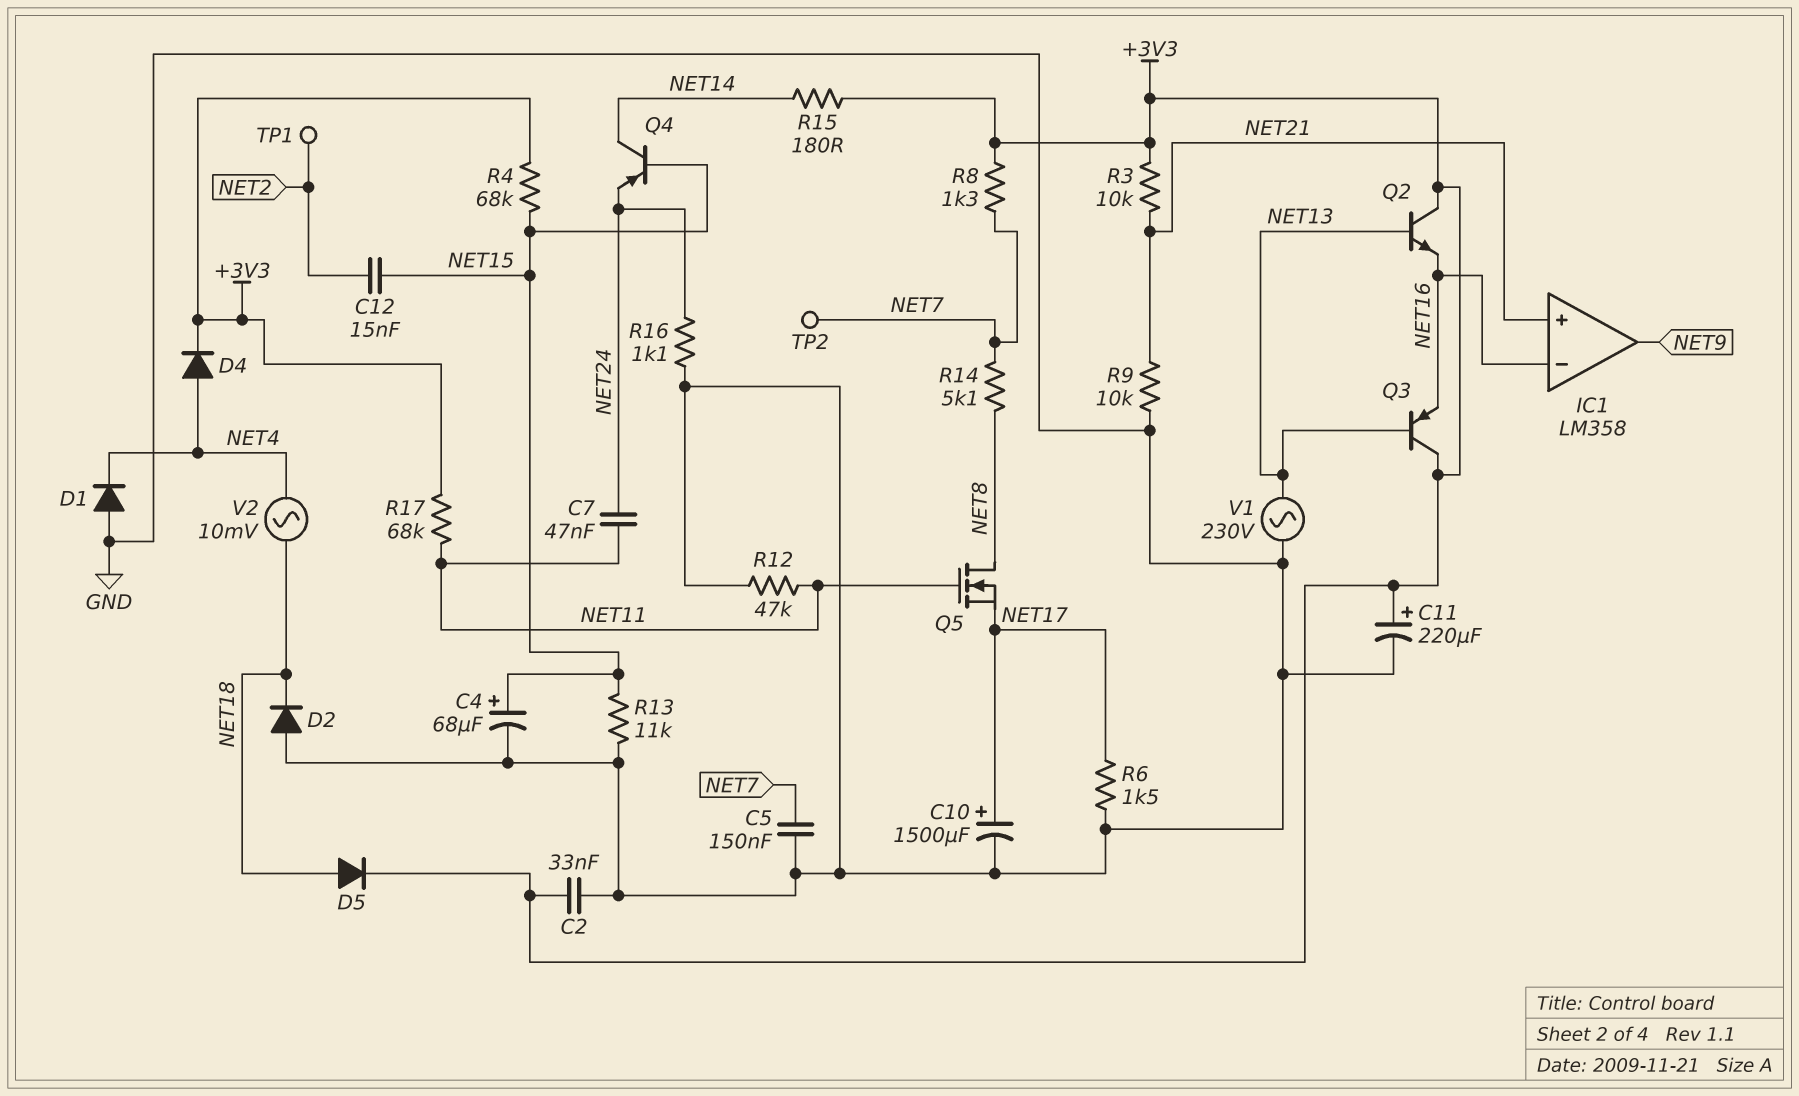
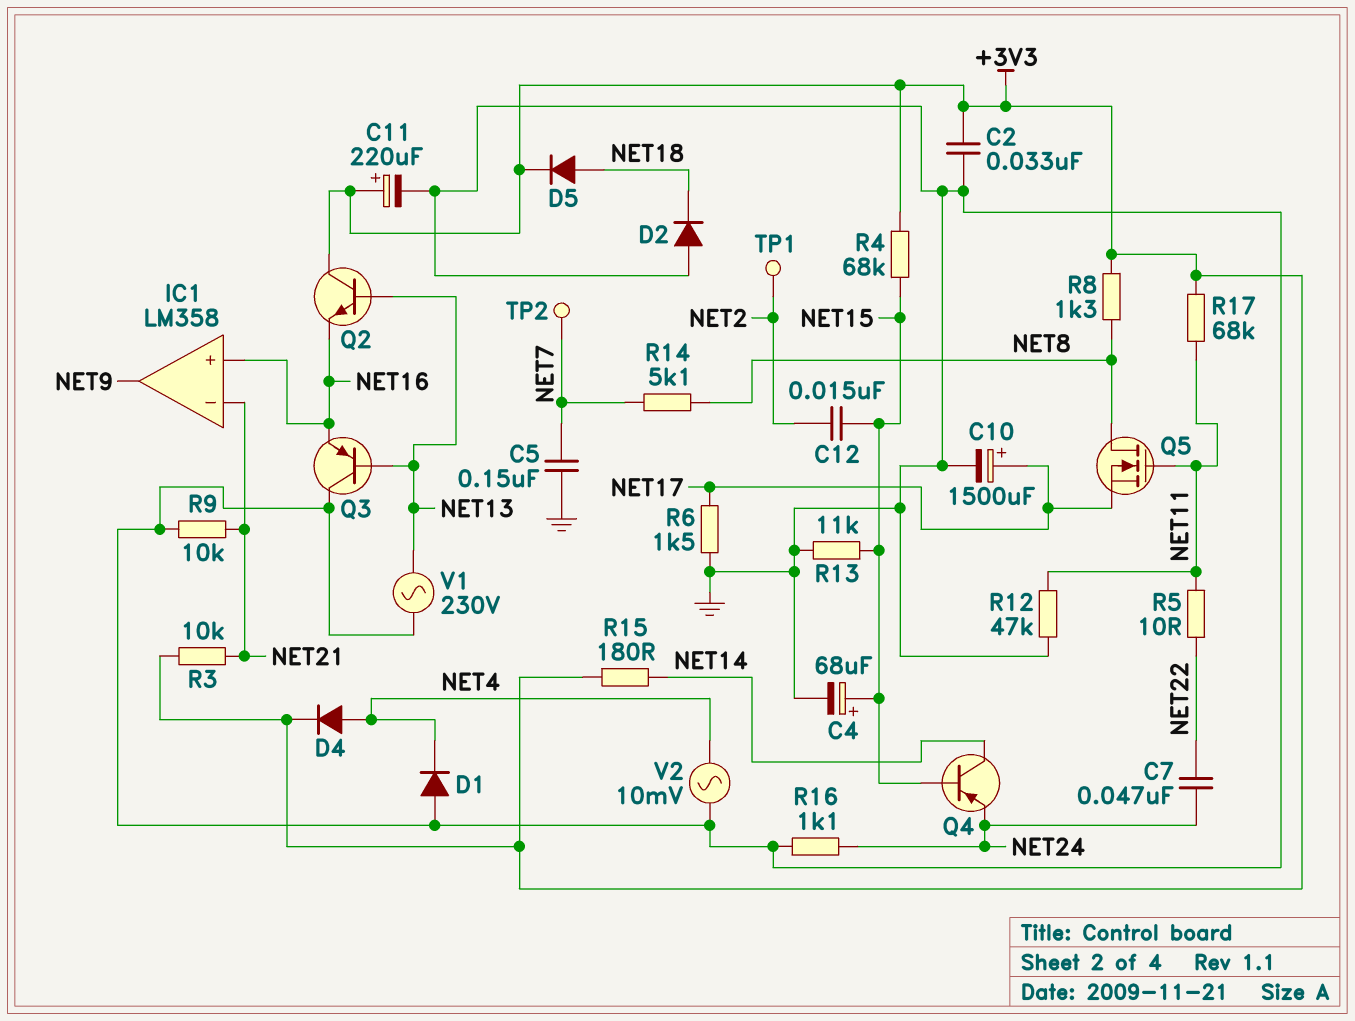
C7: 47nF (NET11, NET24) -> 47nF (NET22, NET24)
IC1 pin in+: NET21 -> NET16
IC1 pin in-: NET16 -> NET21
Q3: PNP (B NET13, C +3V3, E NET16) -> PNP (B NET13, C GND, E NET16)
R5: none -> 10 (NET11, NET22)
R8: 1.3k (+3V3, NET7) -> 1.3k (+3V3, NET8)
V2: AC 10mV (NET4, NET18) -> AC 10mV (GND, NET4)

